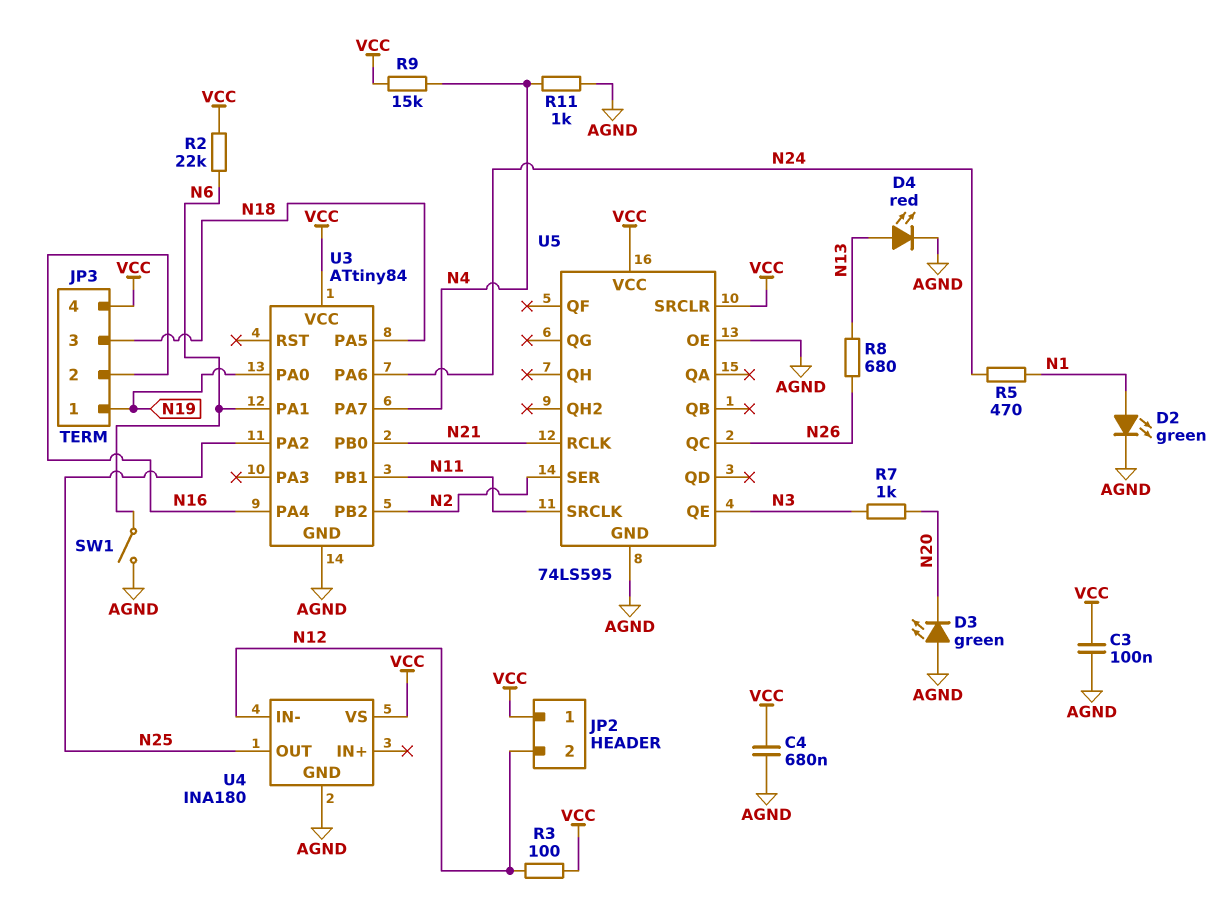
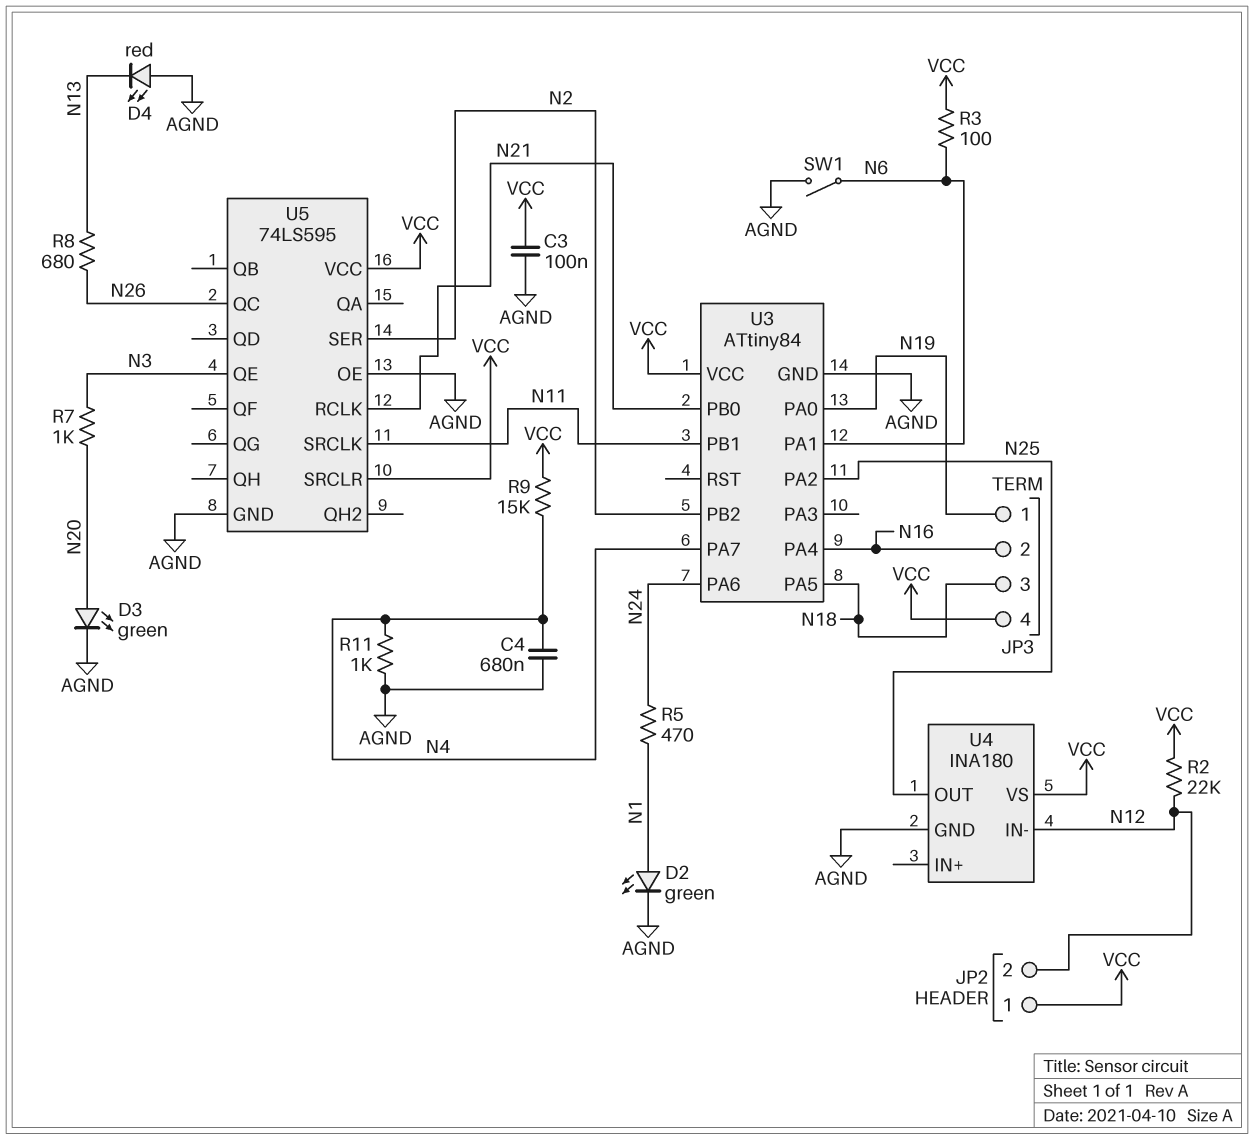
C4: 680nF (AGND, VCC) -> 680nF (AGND, N4)
D3: LED green (A AGND, K N20) -> LED green (A N20, K AGND)
D4: LED red (A N13, K AGND) -> LED red (A AGND, K N13)
R2: 22k (N6, VCC) -> 22k (N12, VCC)
R3: 100 (N12, VCC) -> 100 (N6, VCC)

